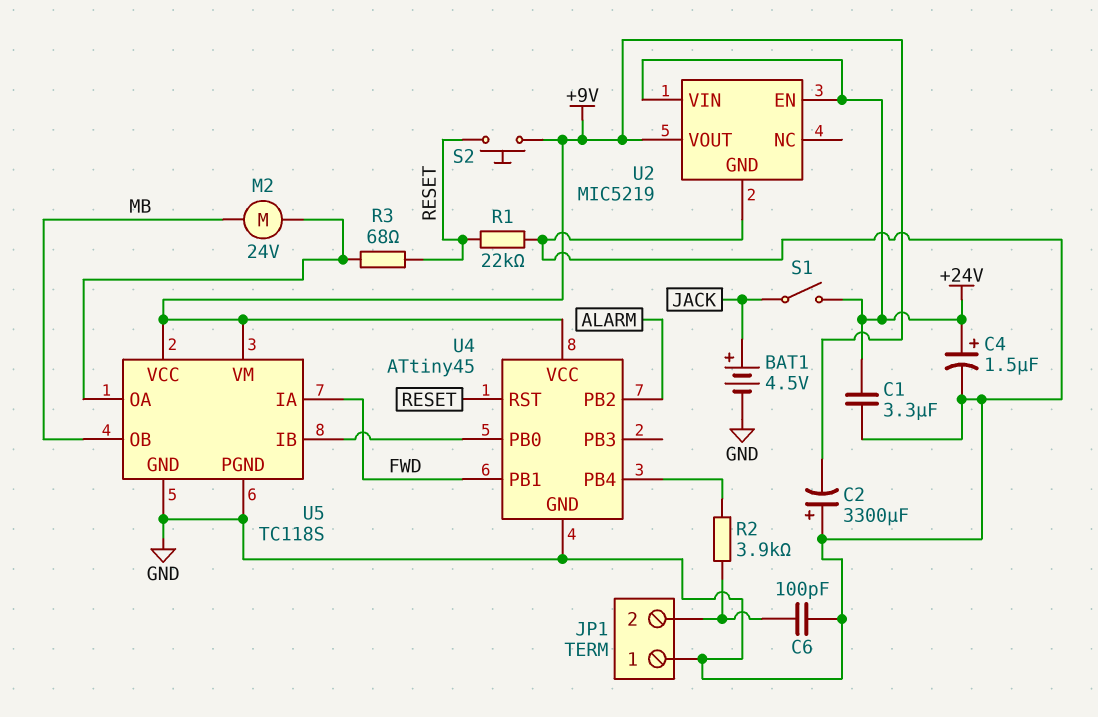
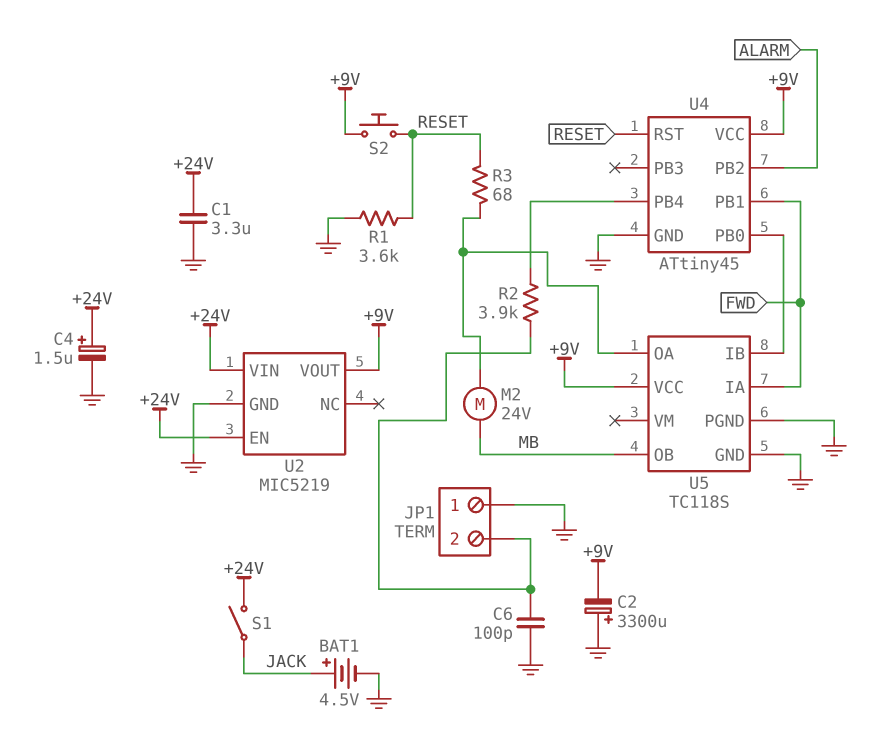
R1: 22k (GND, RESET) -> 3.6k (GND, RESET)
U5 pin VM: +9V -> none

